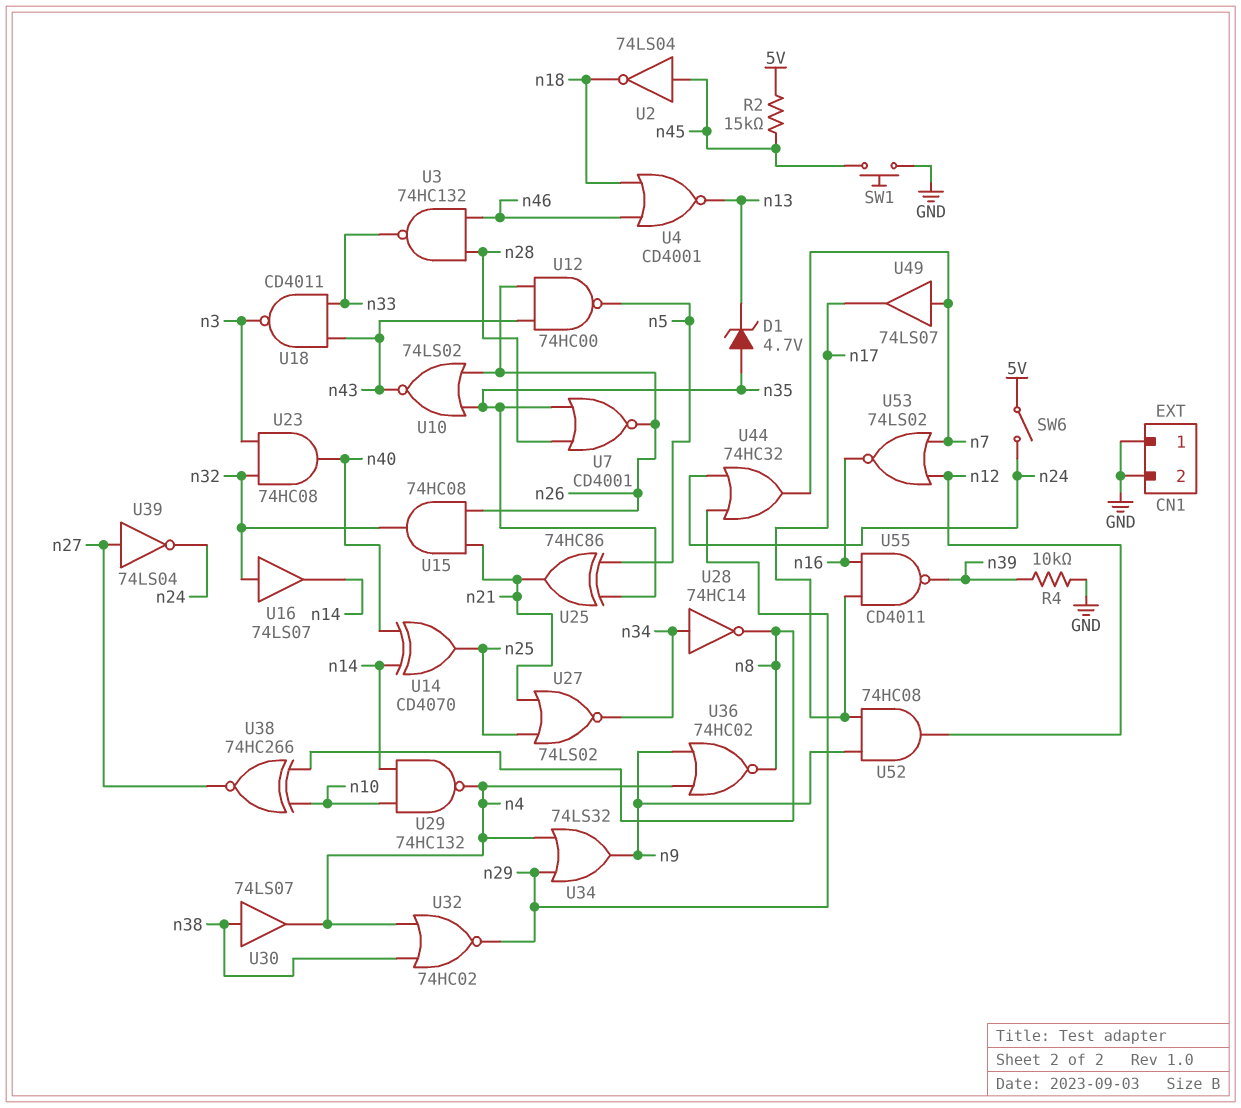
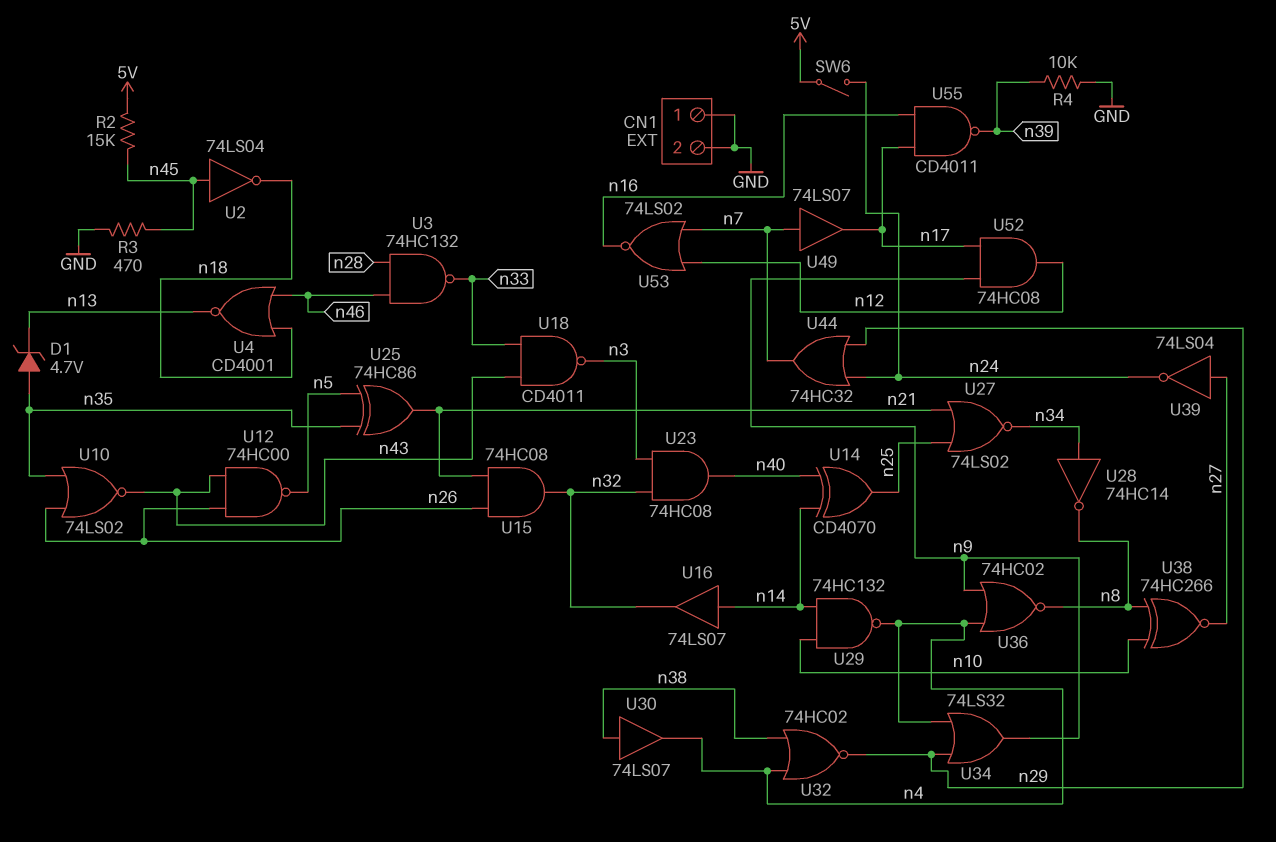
R3: none -> 470 (GND, n45)
SW1: button (GND, n45) -> none
U7: NOR CD4001 (in n28, in n35, out n26) -> none
U16: buffer 74LS07 (in n32, out n14) -> buffer 74LS07 (in n14, out n32)

